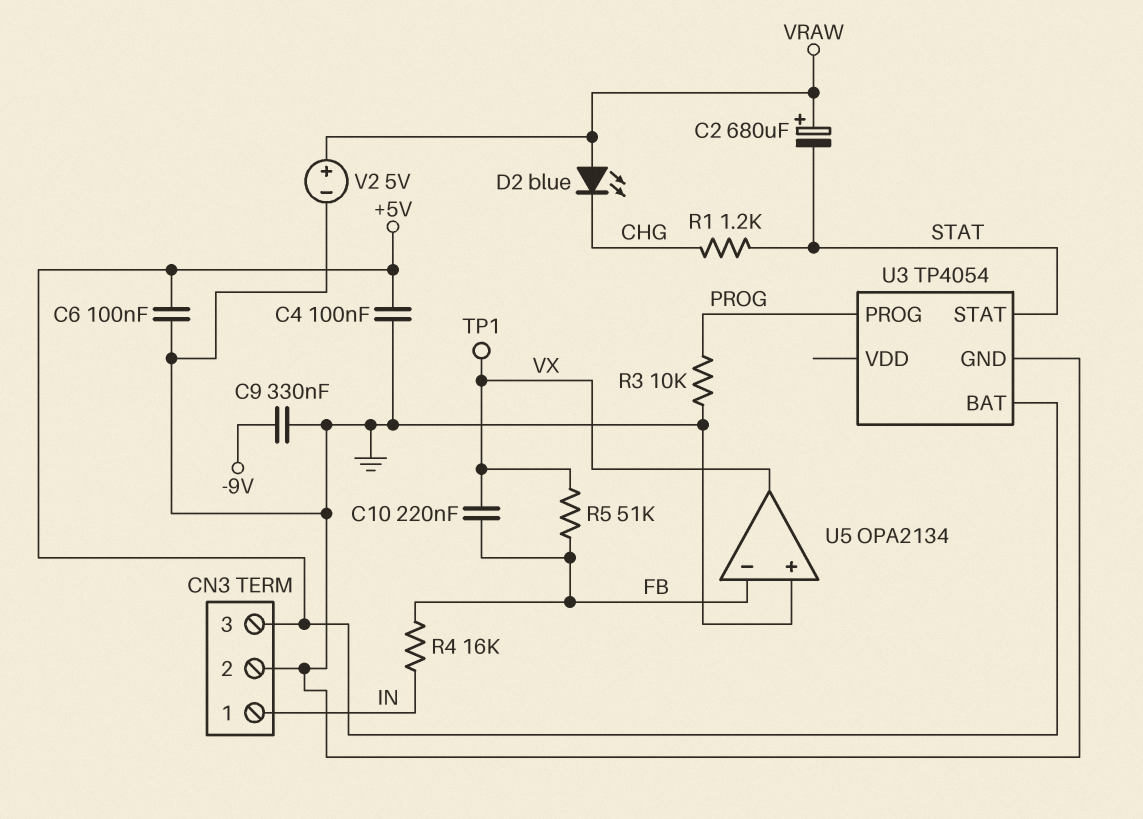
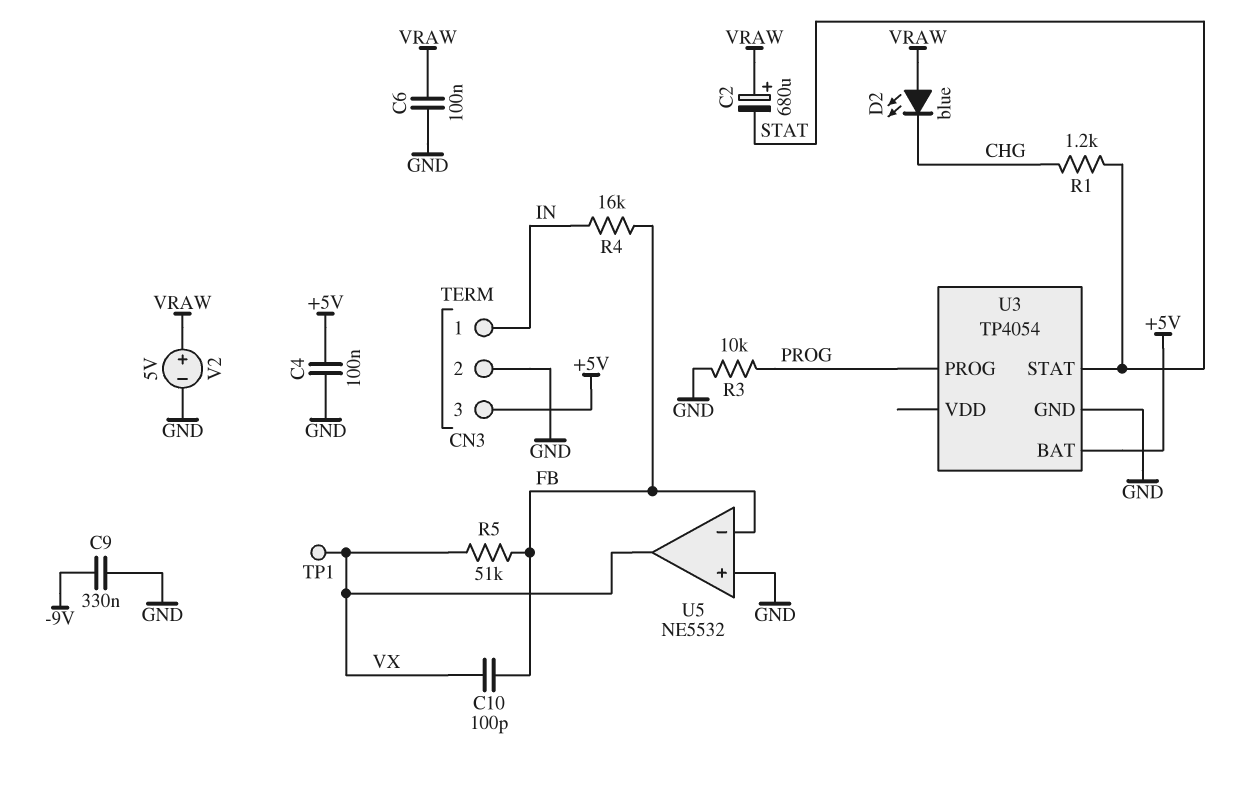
C6: 100nF (+5V, GND) -> 100nF (GND, VRAW)
C10: 220nF (FB, VX) -> 100pF (FB, VX)
U5: OPA2134 -> NE5532

